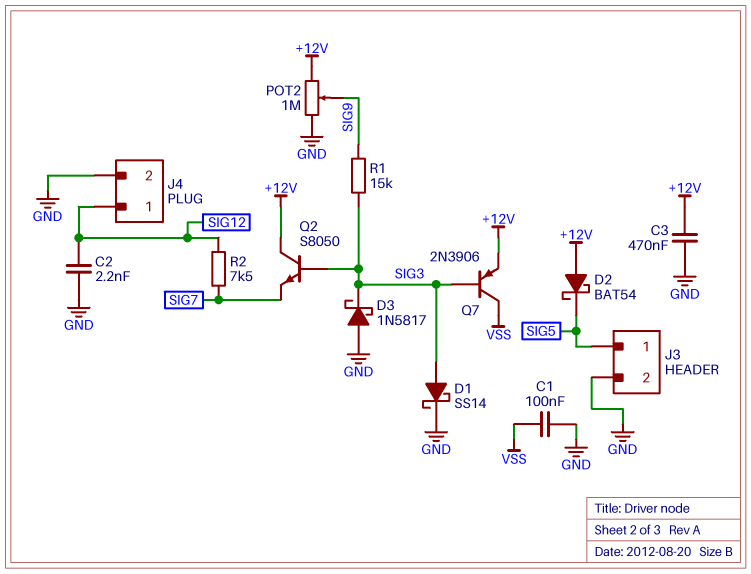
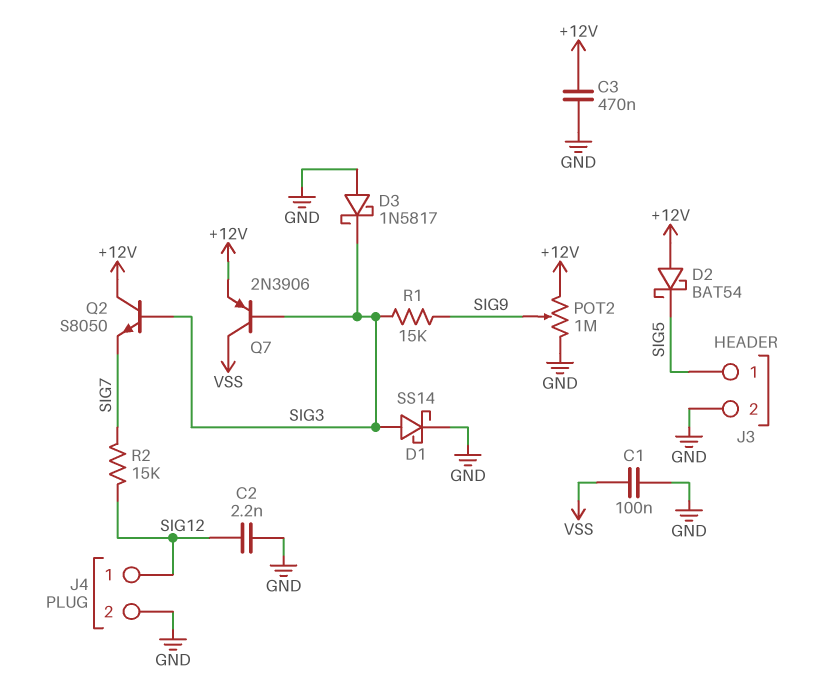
R2: 7.5k (SIG7, SIG12) -> 15k (SIG7, SIG12)

